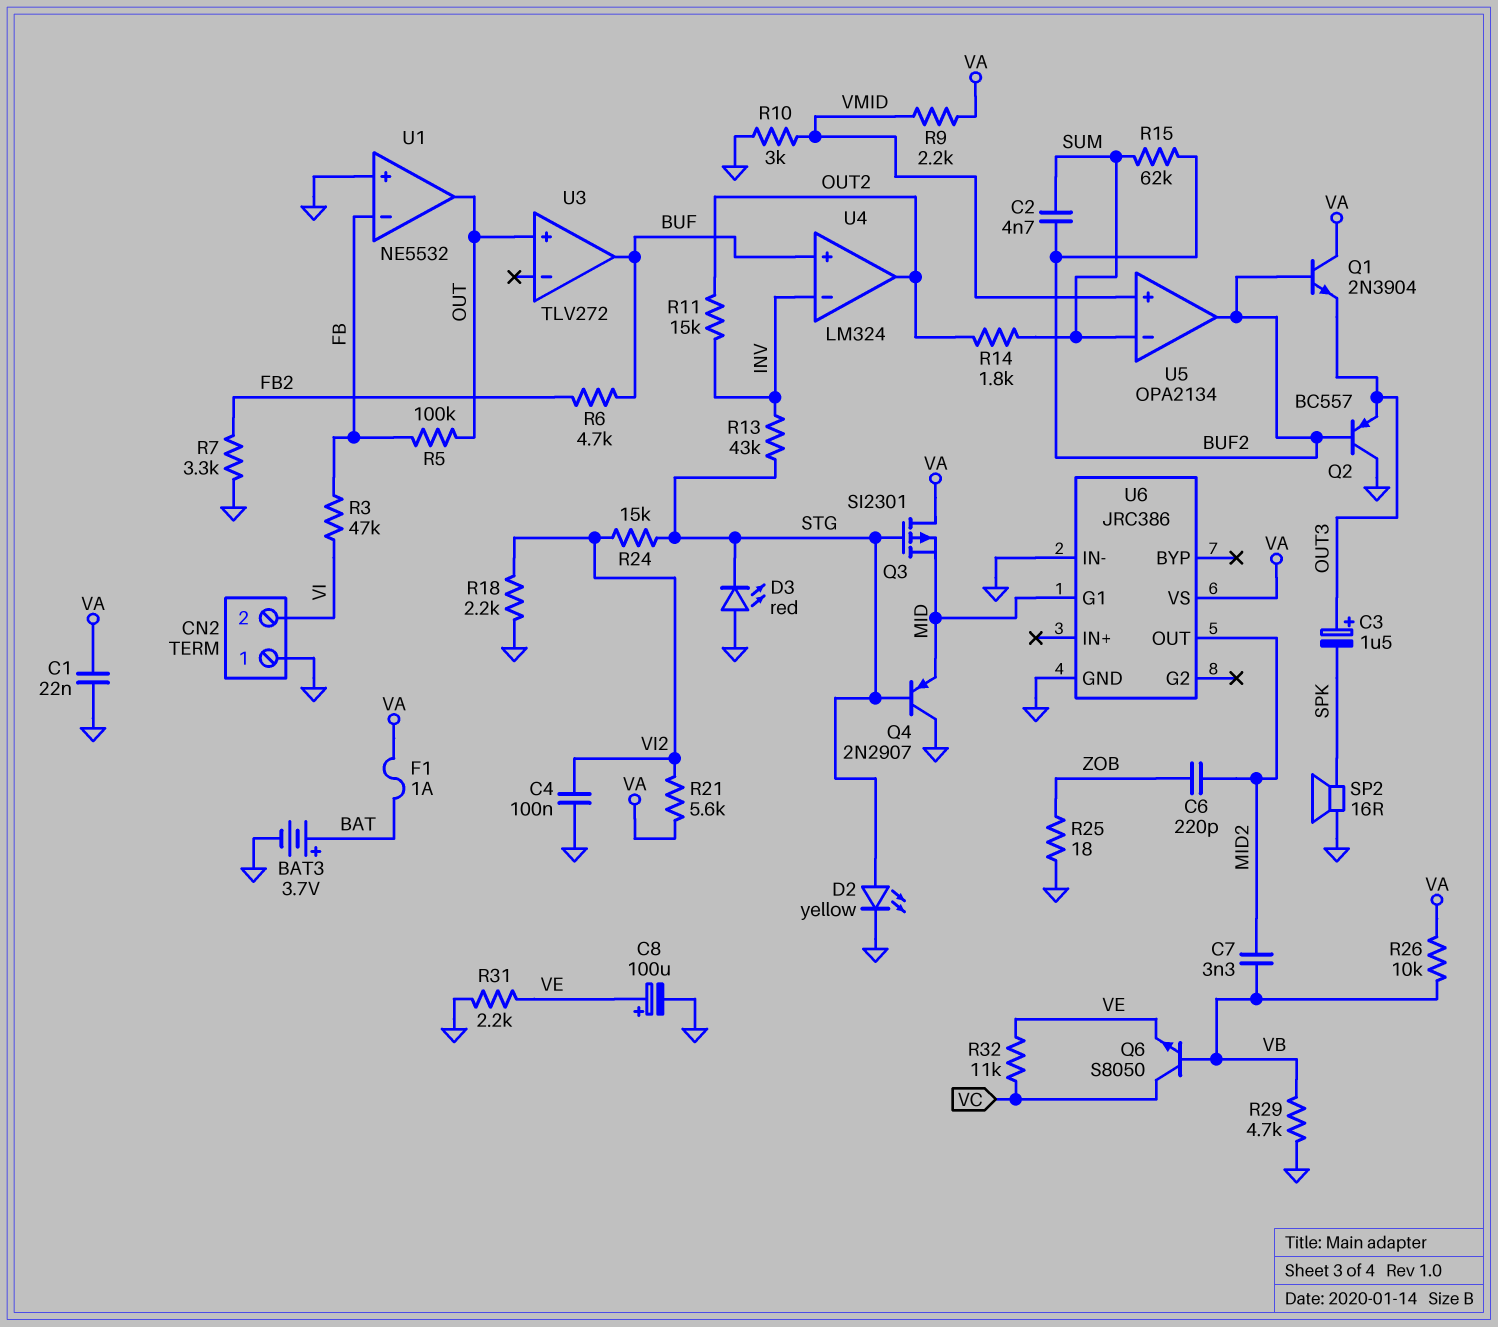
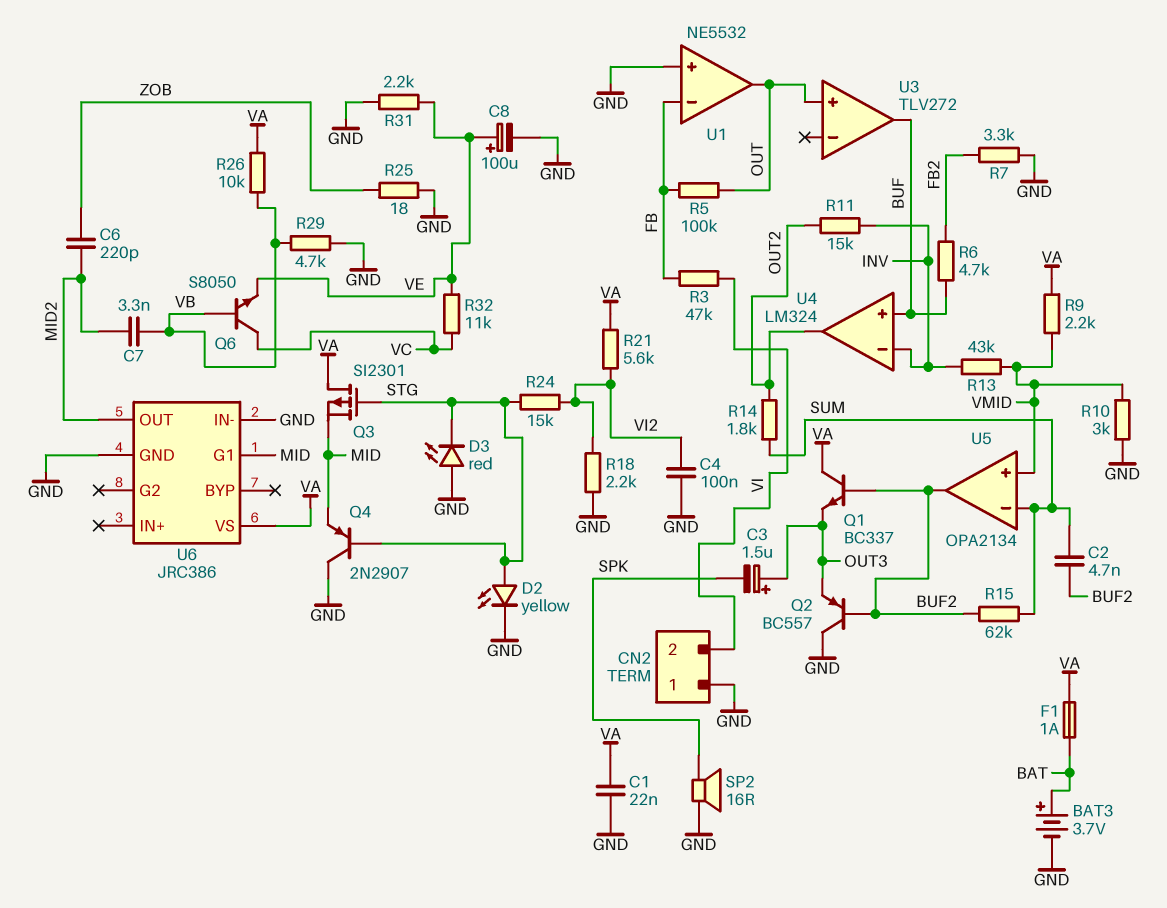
Q1: NPN 2N3904 (B BUF2, C VA, E OUT3) -> NPN BC337 (B BUF2, C VA, E OUT3)
R13: 43k (INV, STG) -> 43k (INV, VMID)

